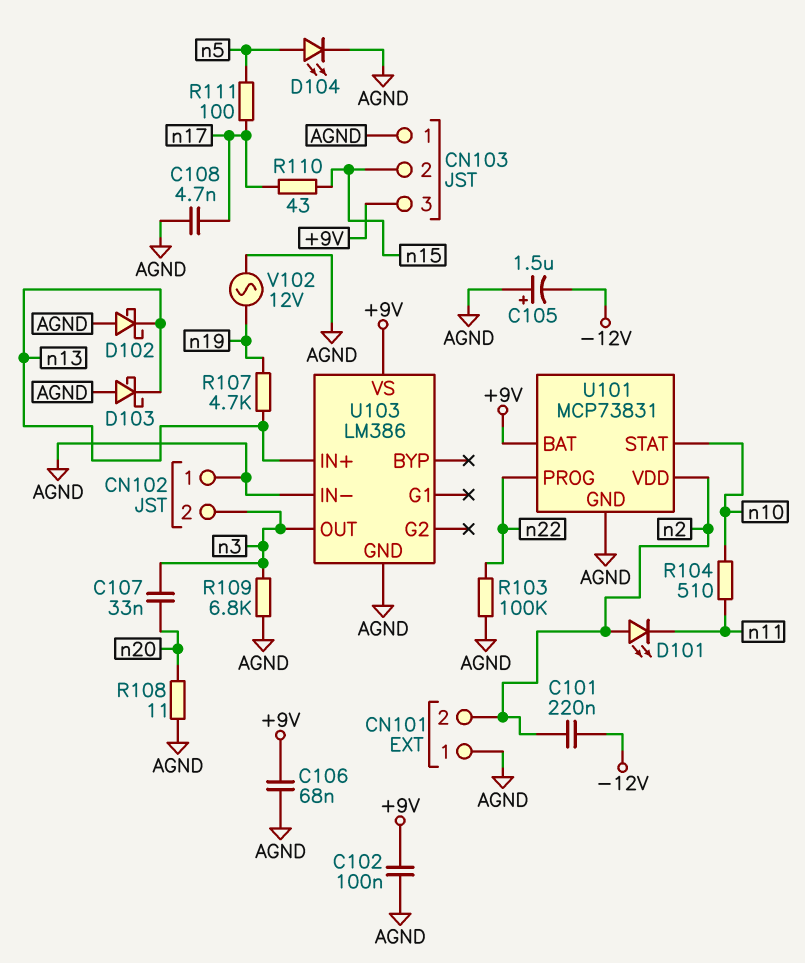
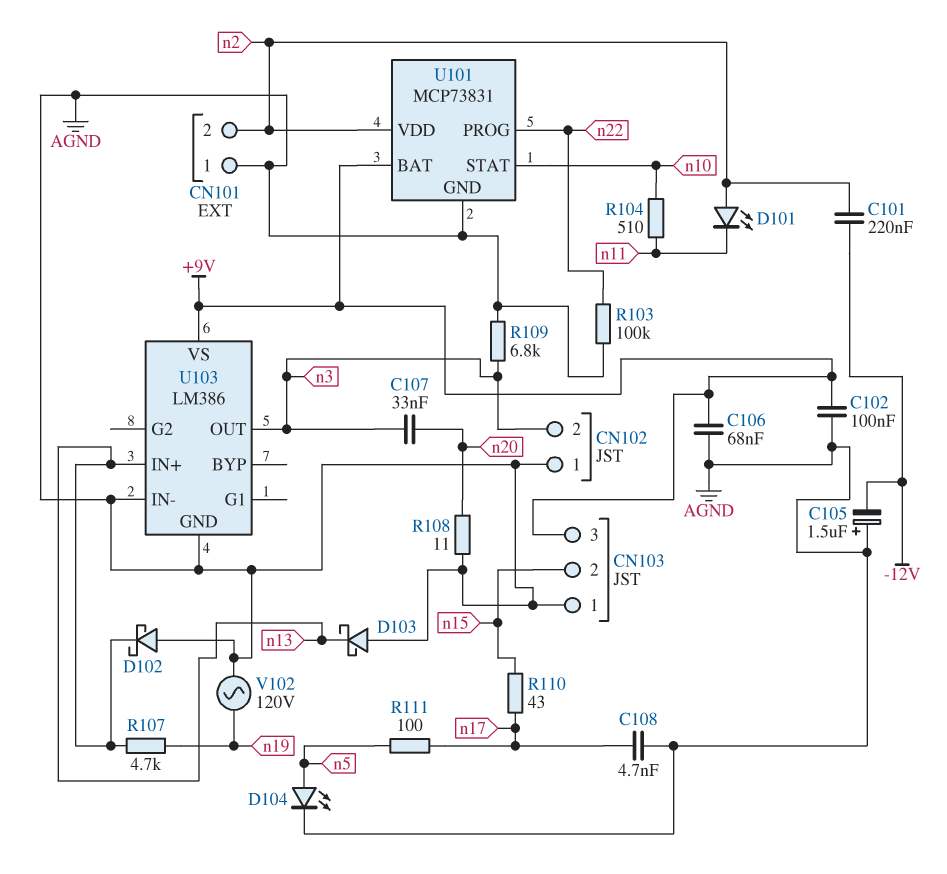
V102: AC 12V (AGND, n19) -> AC 120V (AGND, n19)

